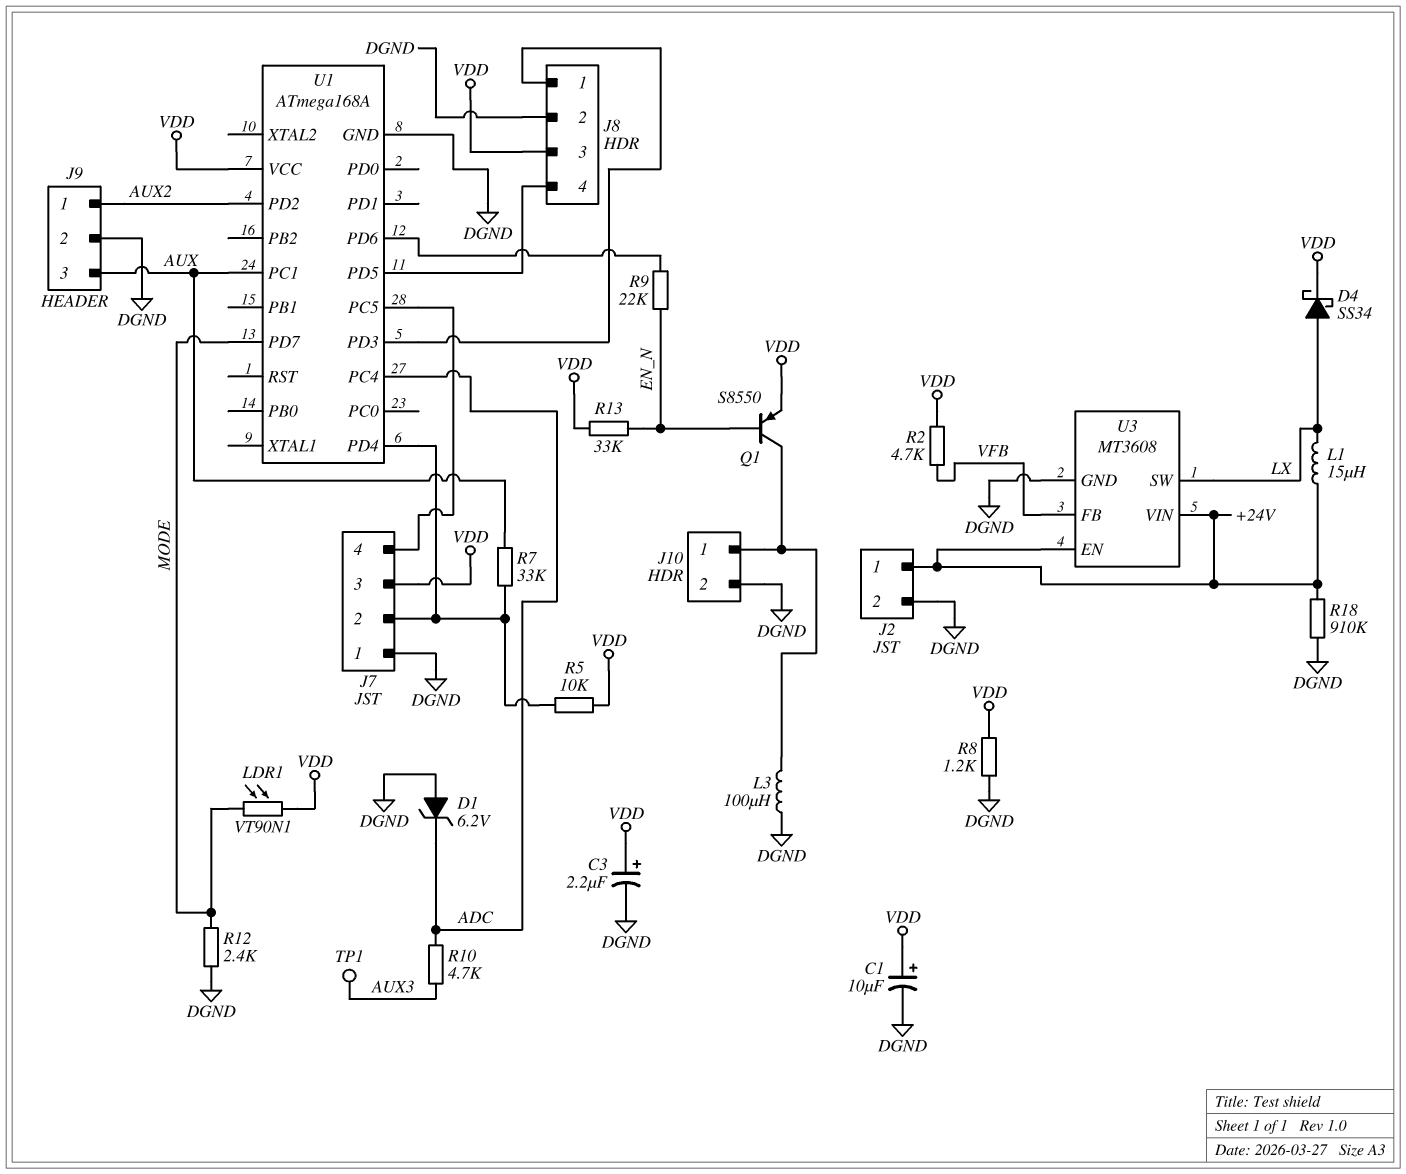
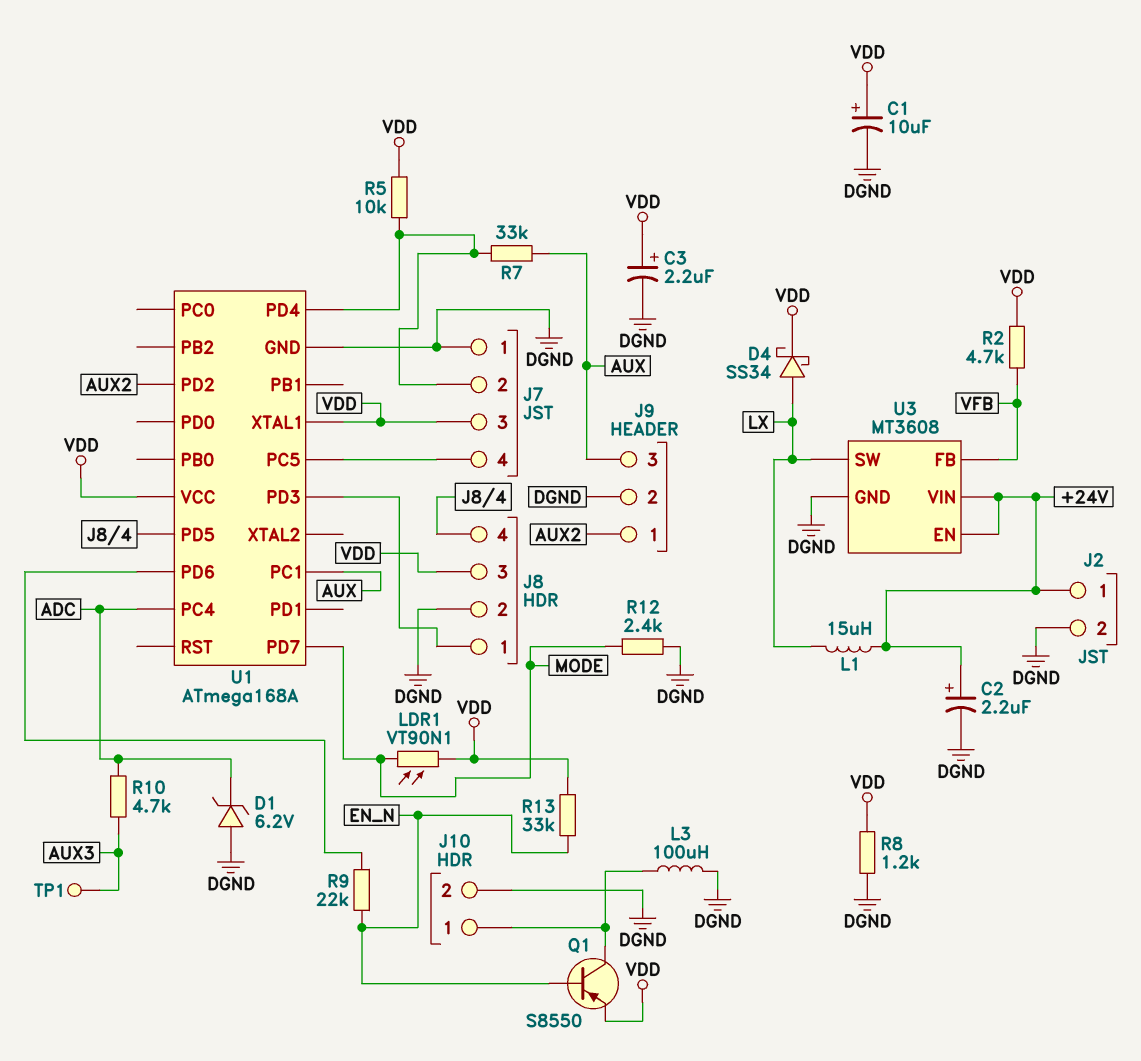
C2: none -> 2.2uF (plus +24V, minus DGND)
R18: 910k (+24V, DGND) -> none
U1 pin XTAL1: none -> VDD

